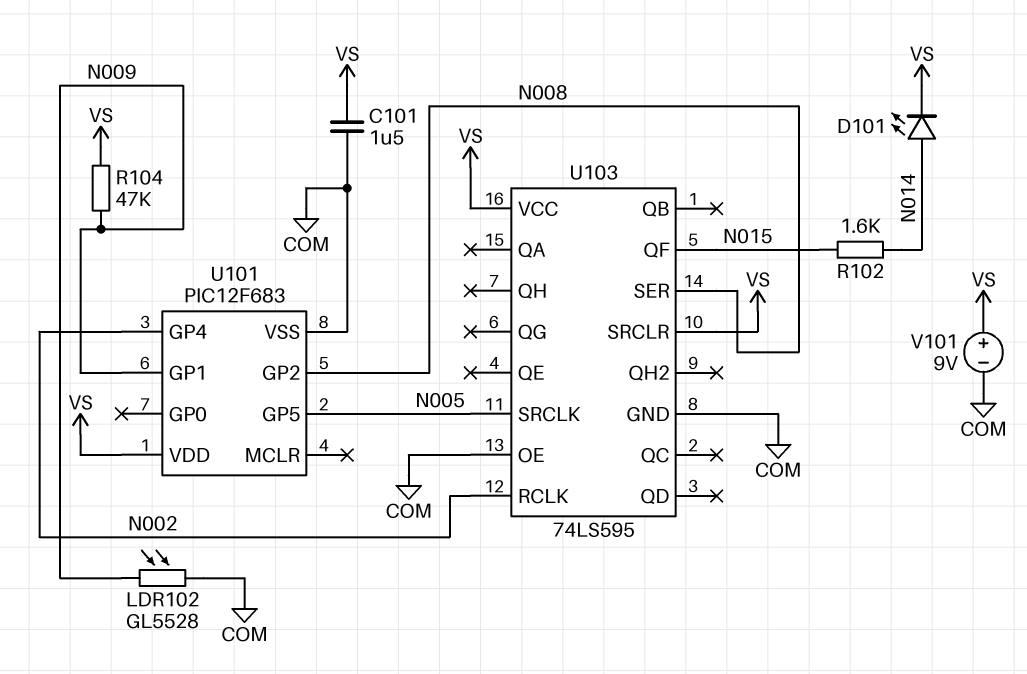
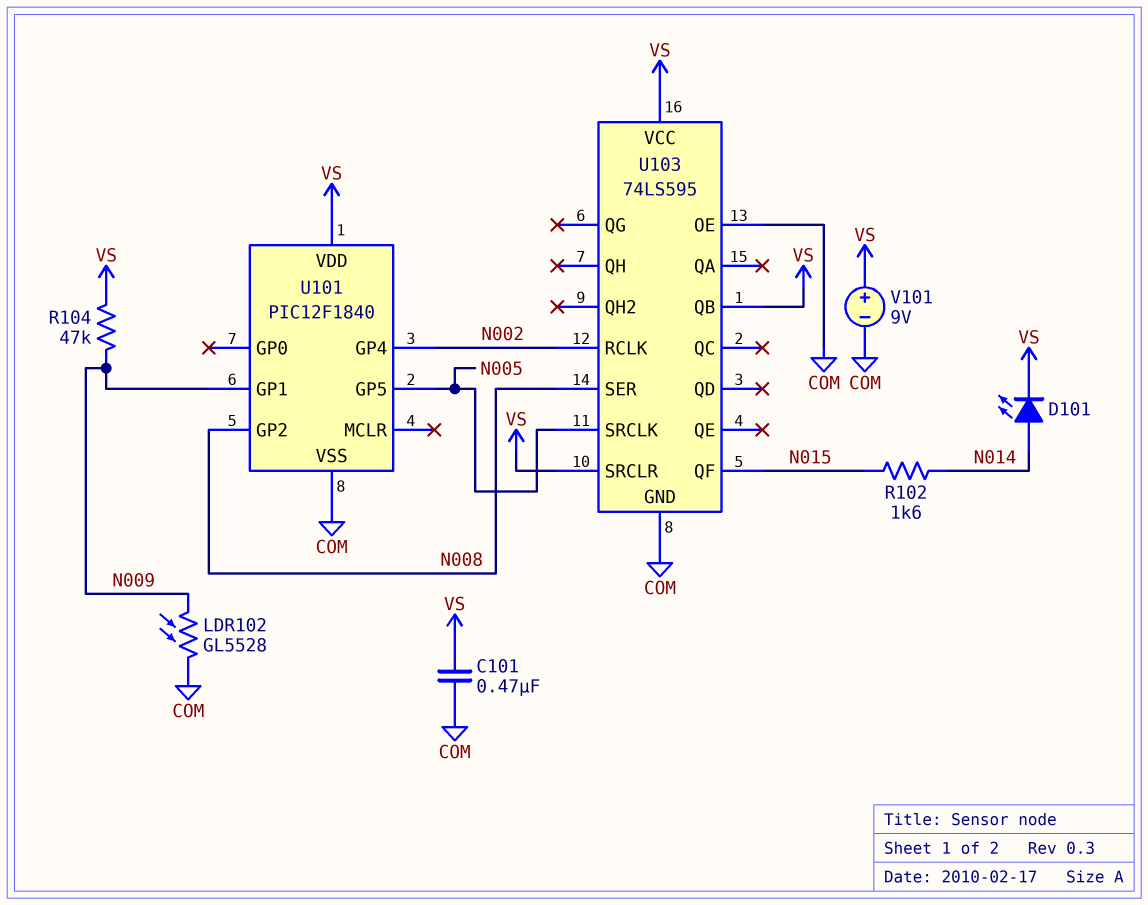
C101: 1.5uF (COM, VS) -> 470nF (COM, VS)
U101: PIC12F683 -> PIC12F1840
U103 pin QB: none -> VS

